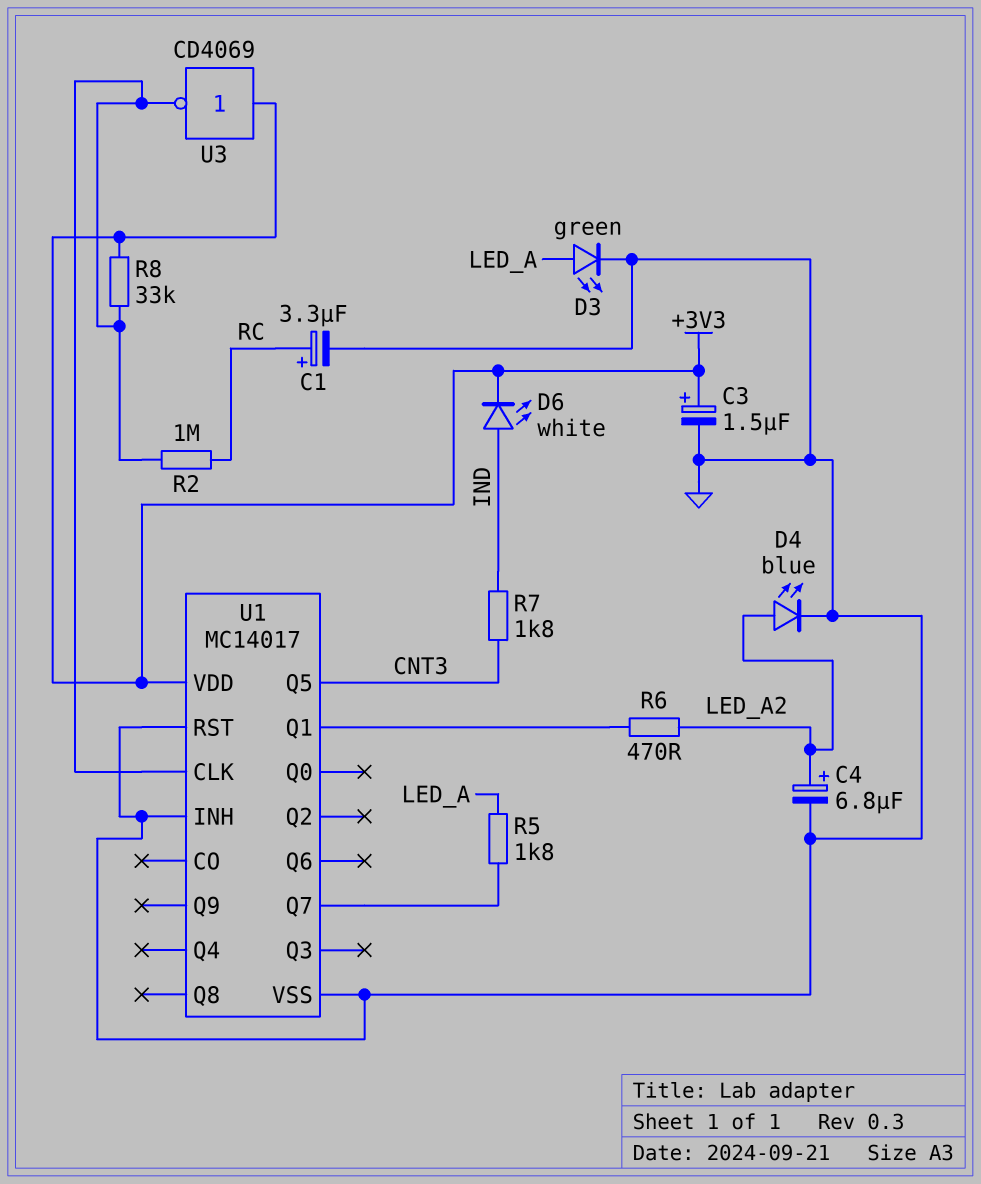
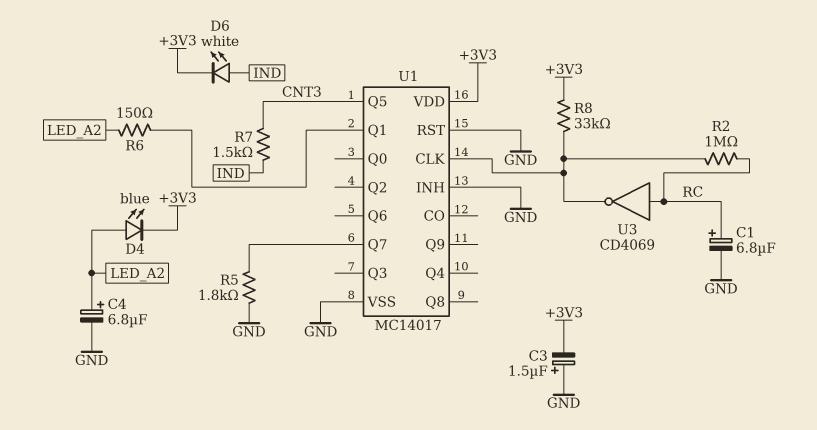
C1: 3.3uF (plus RC, minus GND) -> 6.8uF (plus RC, minus GND)
C3: 1.5uF (plus +3V3, minus GND) -> 1.5uF (plus GND, minus +3V3)
D3: LED green (A LED_A, K GND) -> none
D4: LED blue (A LED_A2, K GND) -> LED blue (A LED_A2, K +3V3)
R5: 1.8k (LED_A, U1/Q7) -> 1.8k (GND, U1/Q7)
R6: 470 (LED_A2, U1/Q1) -> 150 (LED_A2, U1/Q1)
R7: 1.8k (CNT3, IND) -> 1.5k (CNT3, IND)
U3: NOT CD4069 (in +3V3, out U1/CLK) -> NOT CD4069 (in RC, out U1/CLK)

